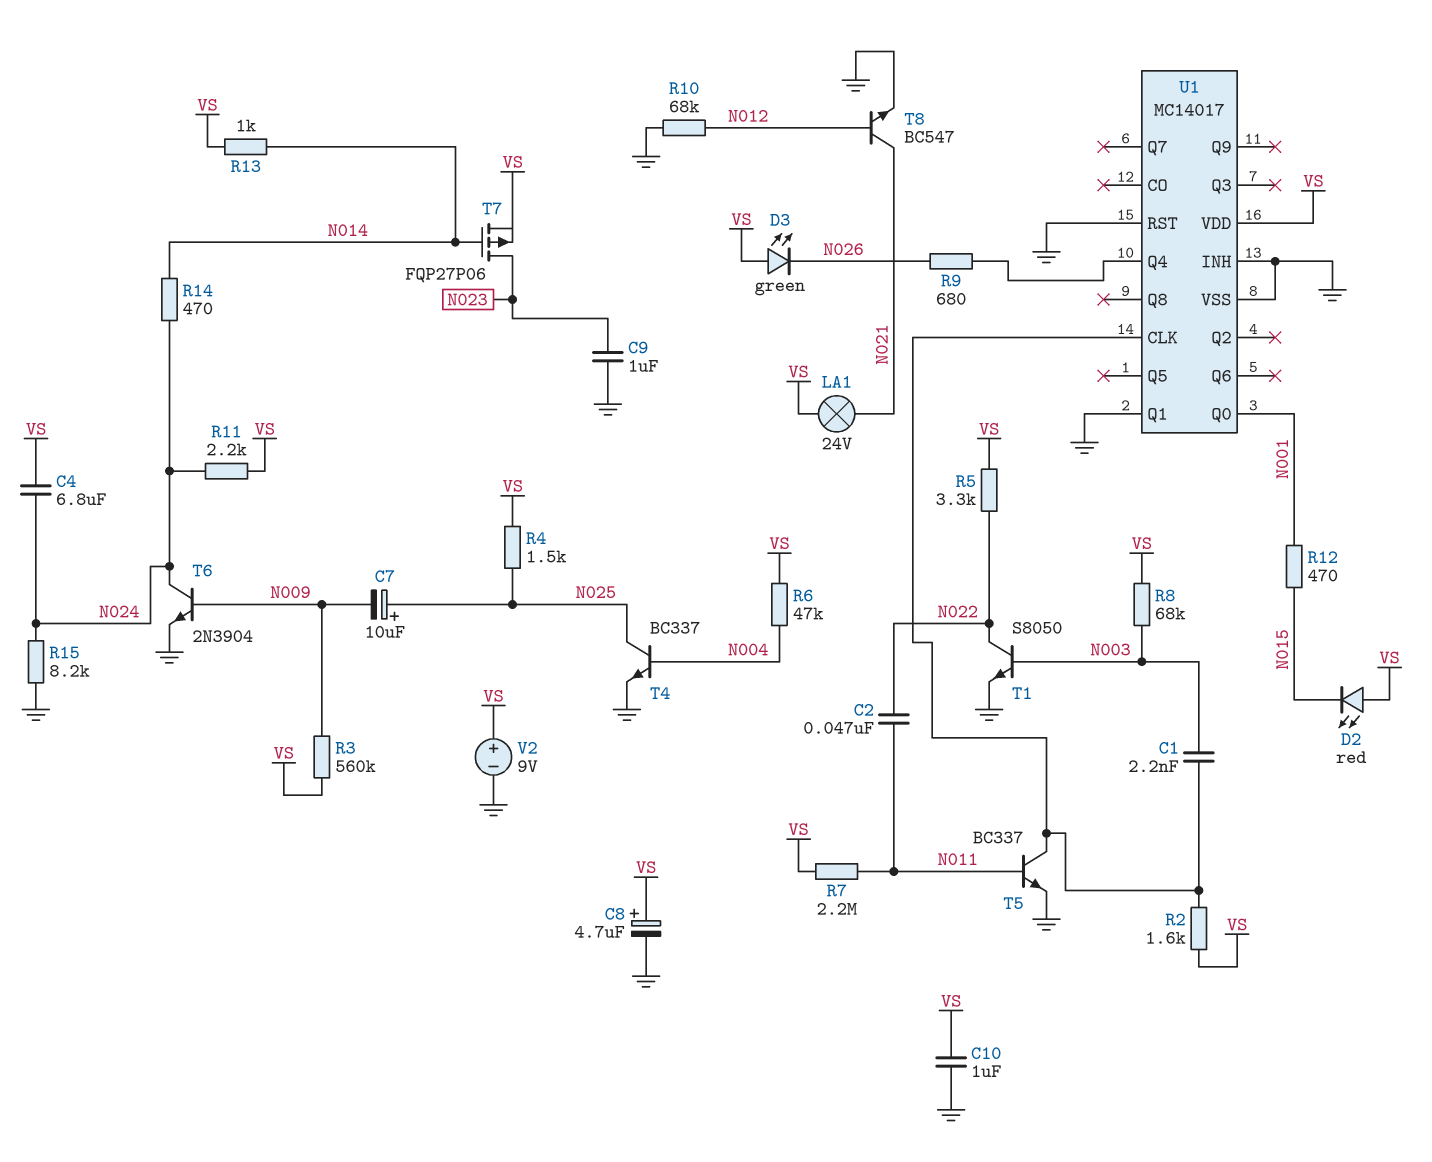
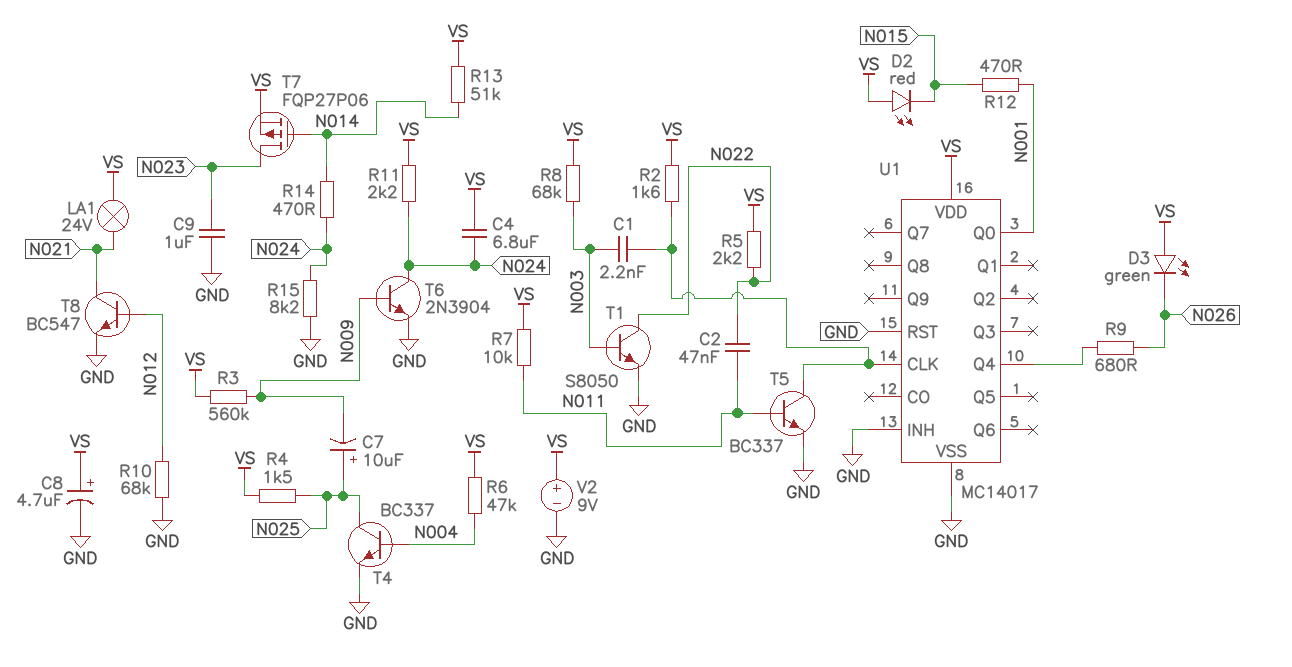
C10: 1uF (GND, VS) -> none
R5: 3.3k (N022, VS) -> 2.2k (N022, VS)
R7: 2.2M (N011, VS) -> 10k (N011, VS)
R13: 1k (N014, VS) -> 51k (N014, VS)
U1 pin Q1: GND -> none

